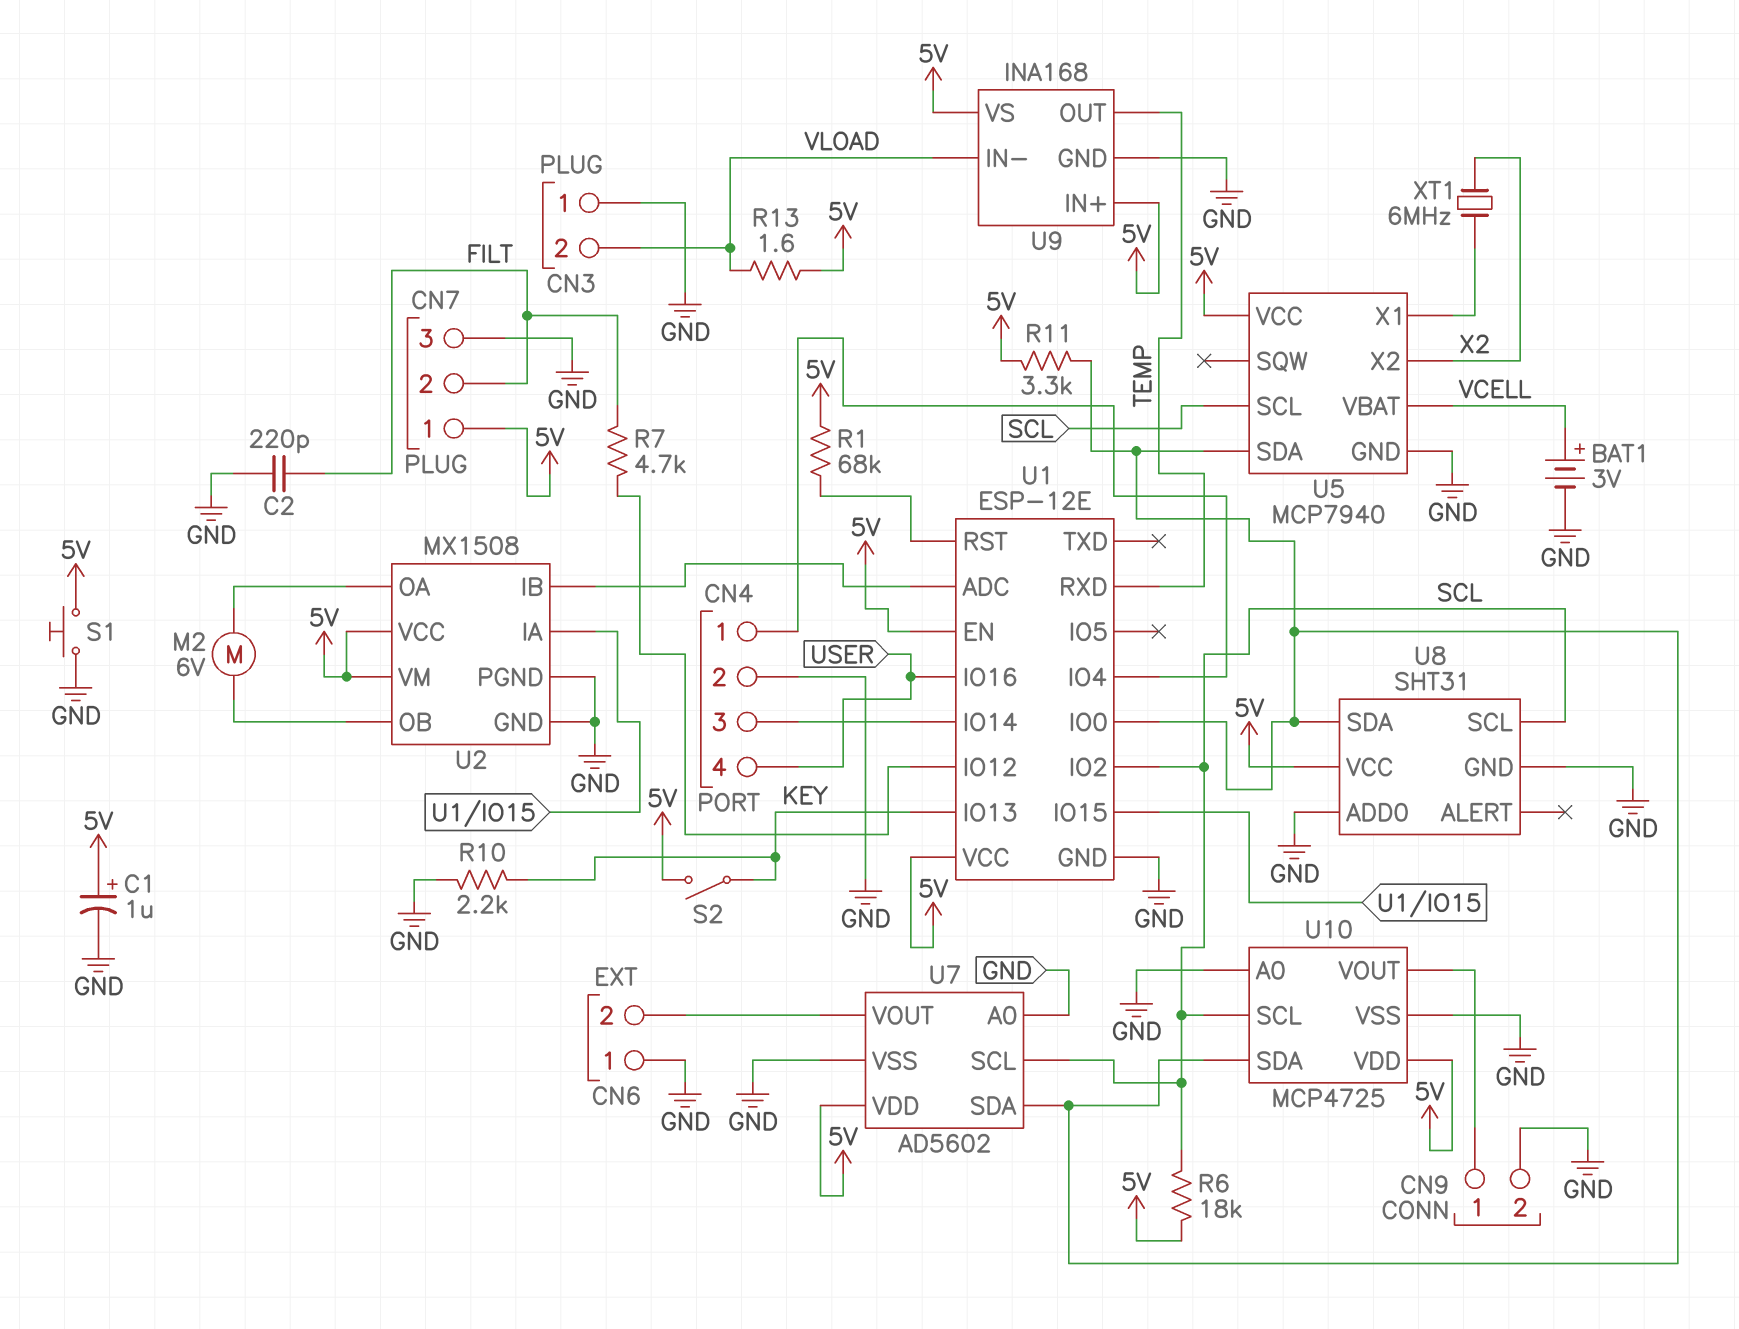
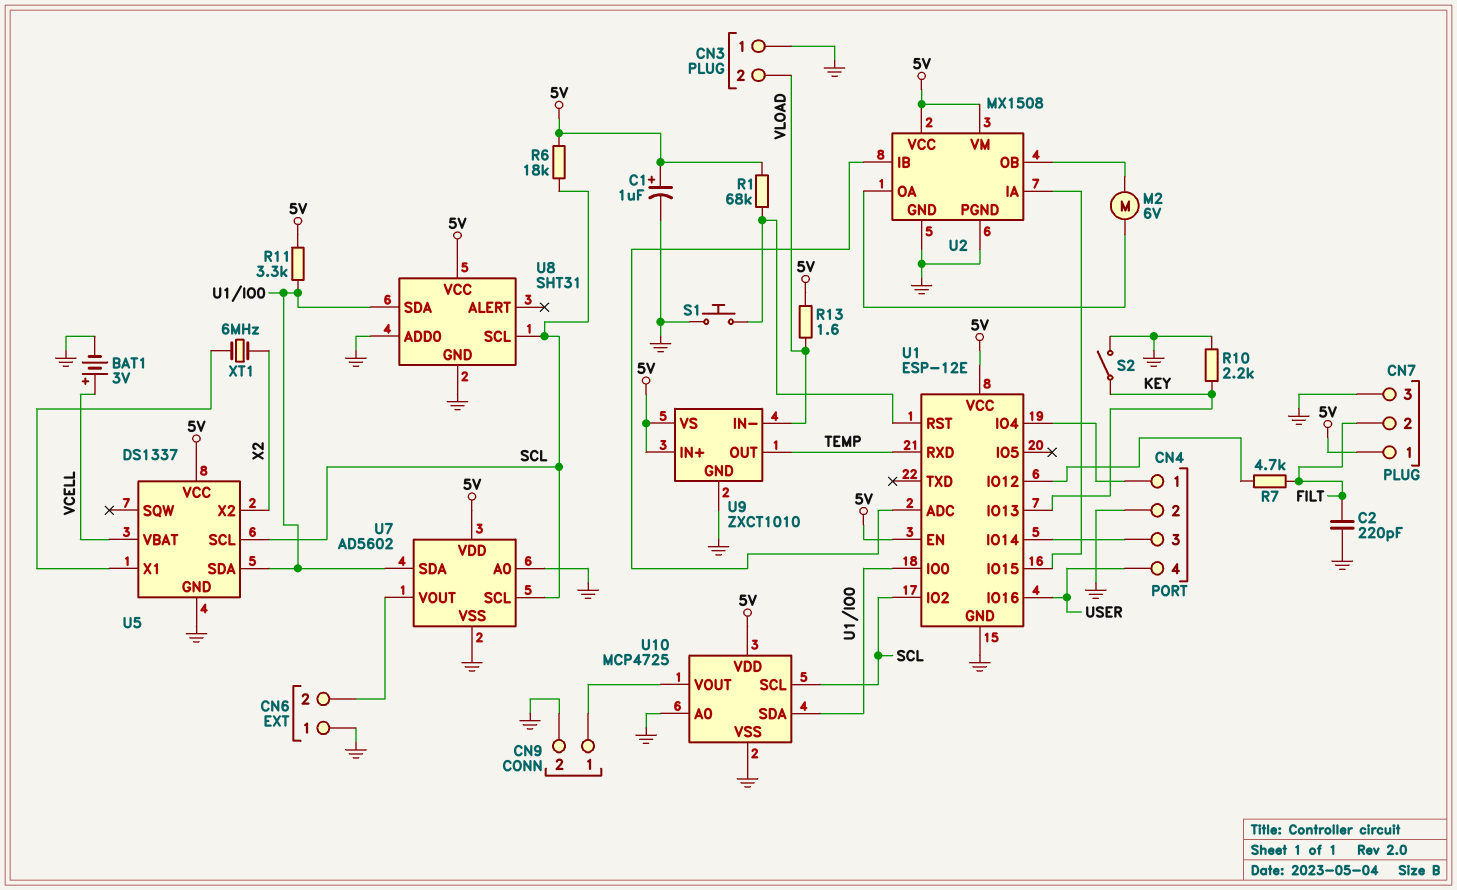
S1: button (5V, GND) -> button (GND, U1/RST)
S2: switch (5V, KEY) -> switch (GND, KEY)
U5: MCP7940 -> DS1337
U9: INA168 -> ZXCT1010

